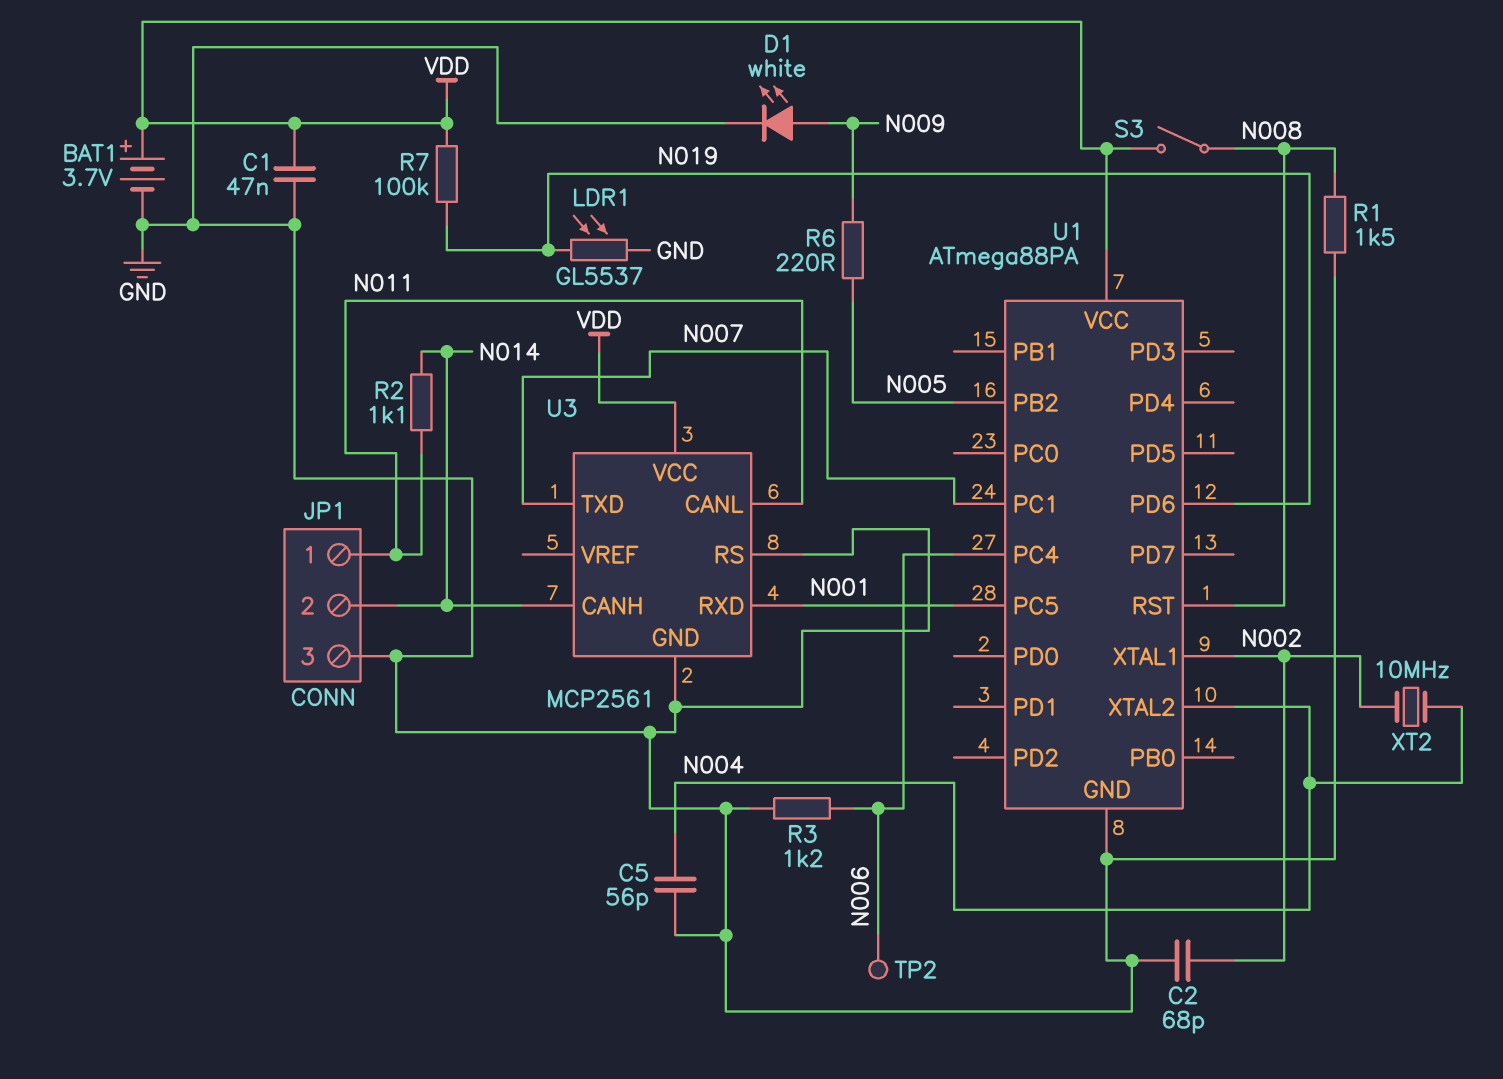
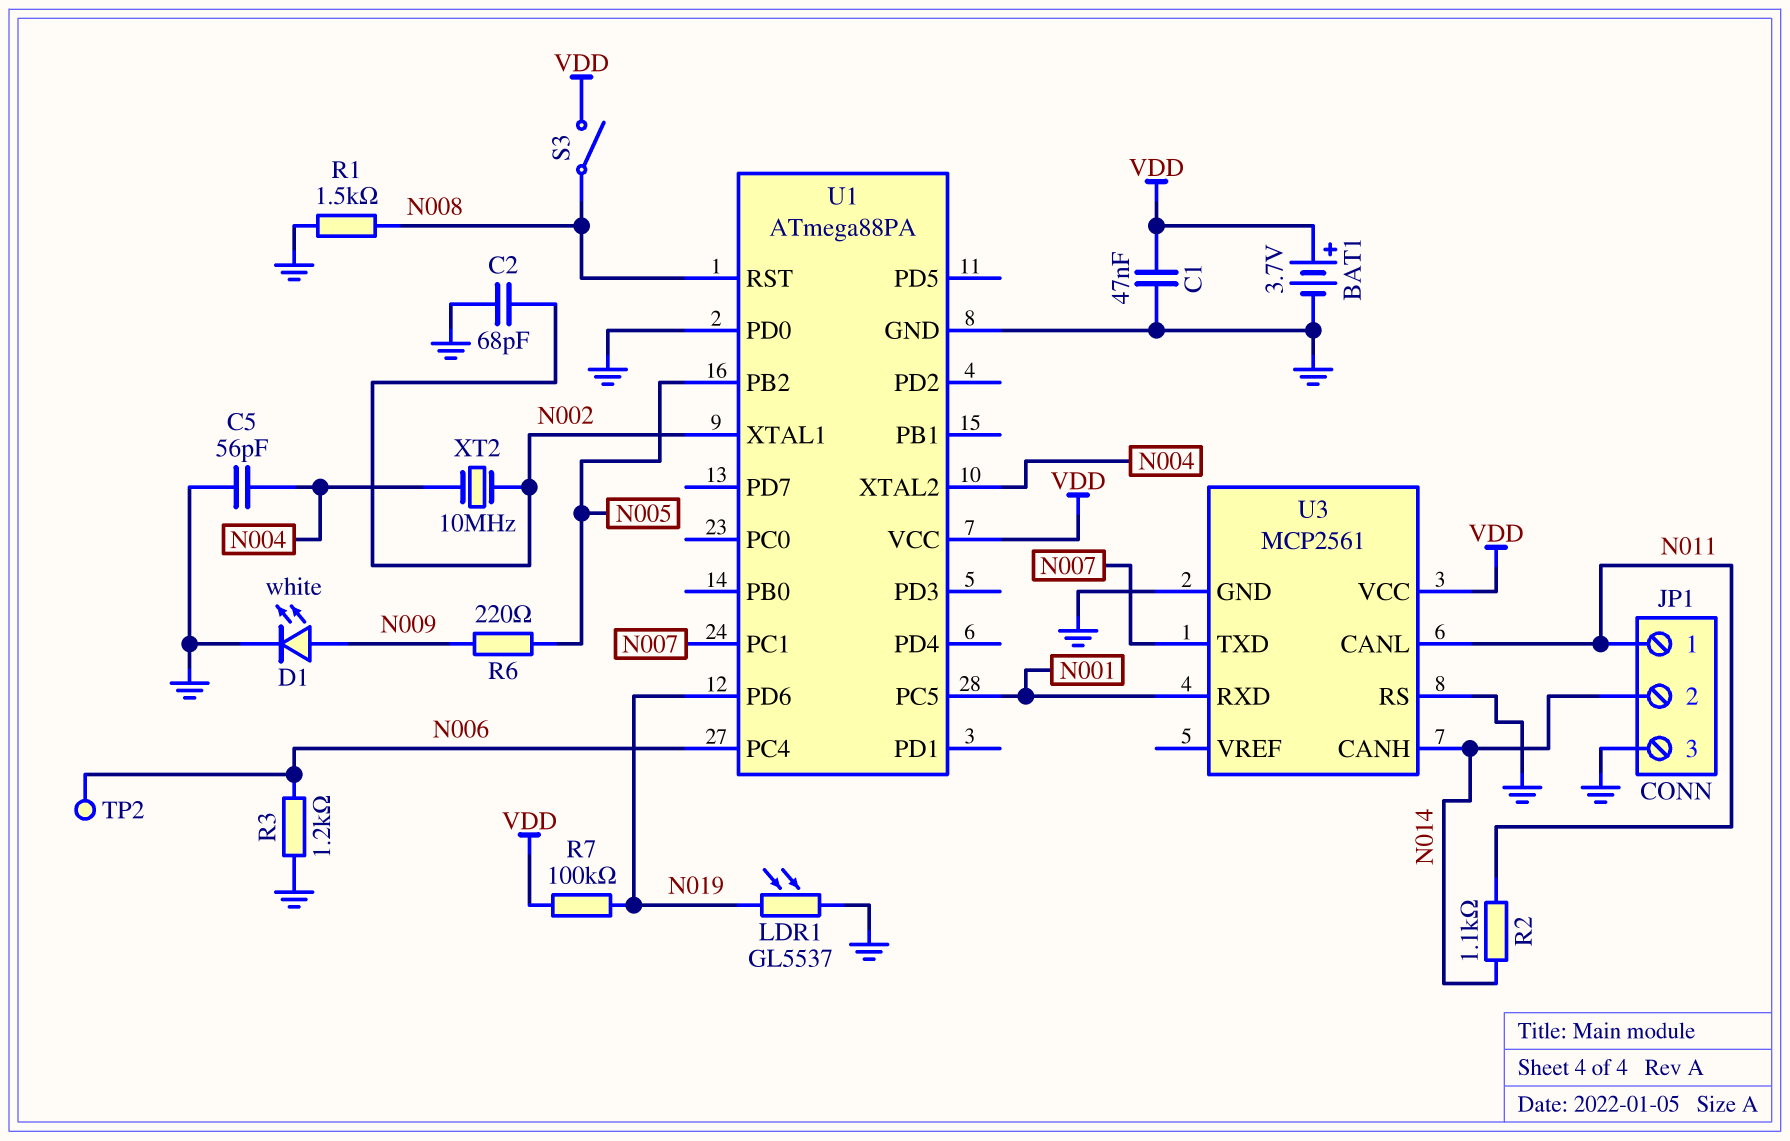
U1 pin PD0: none -> GND

